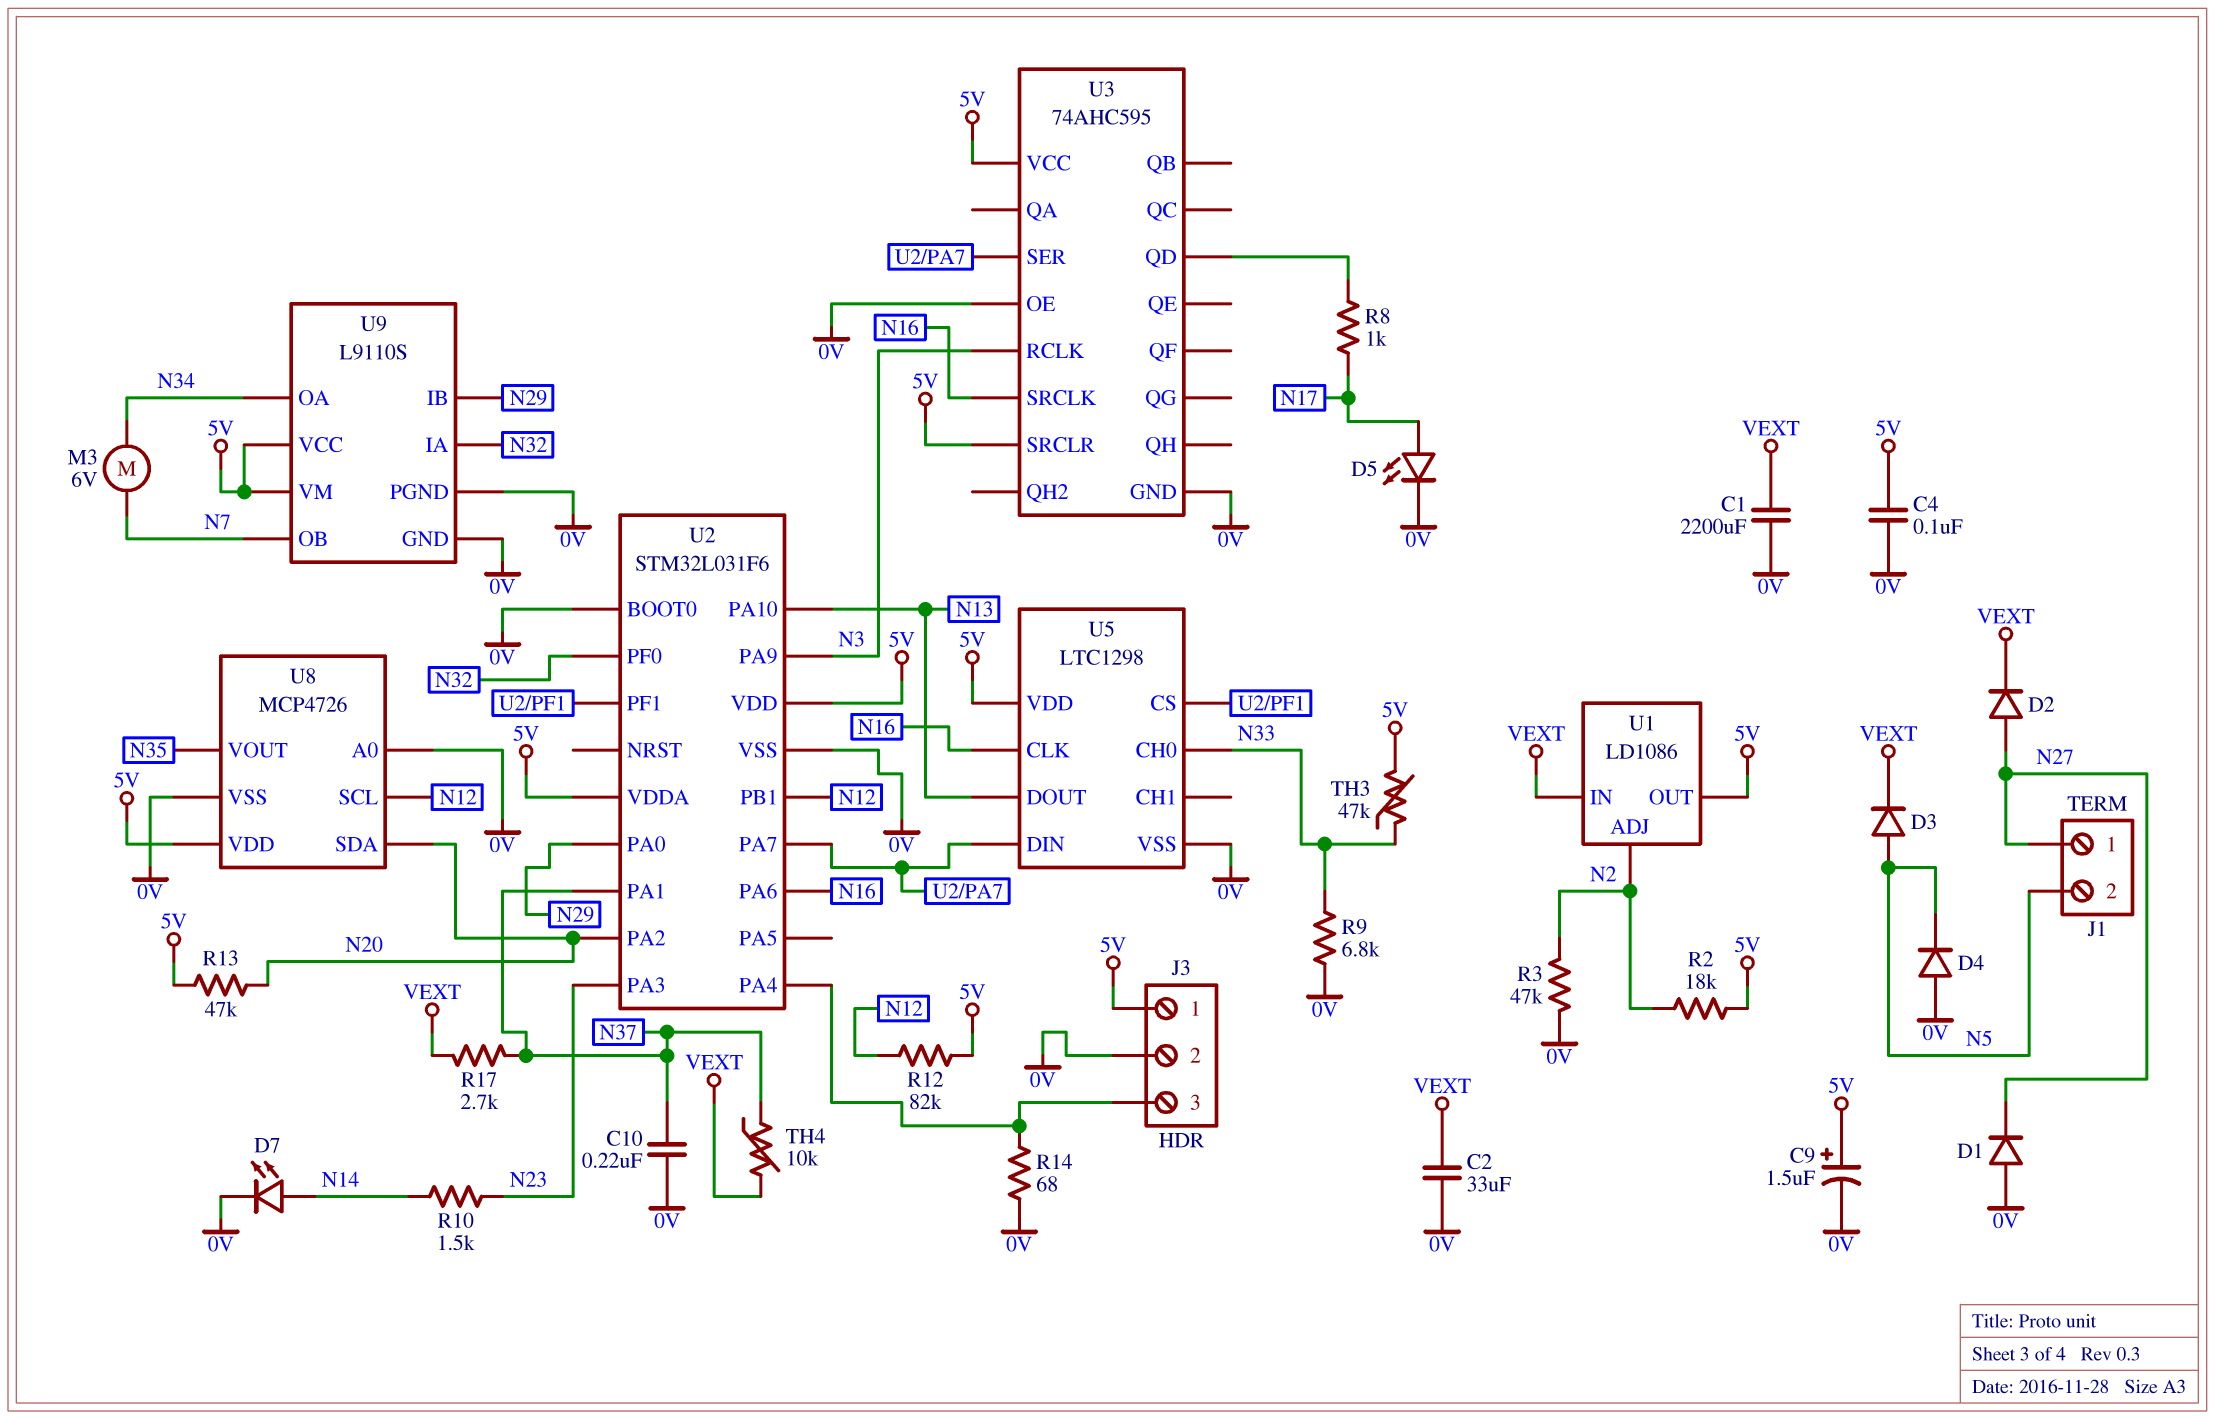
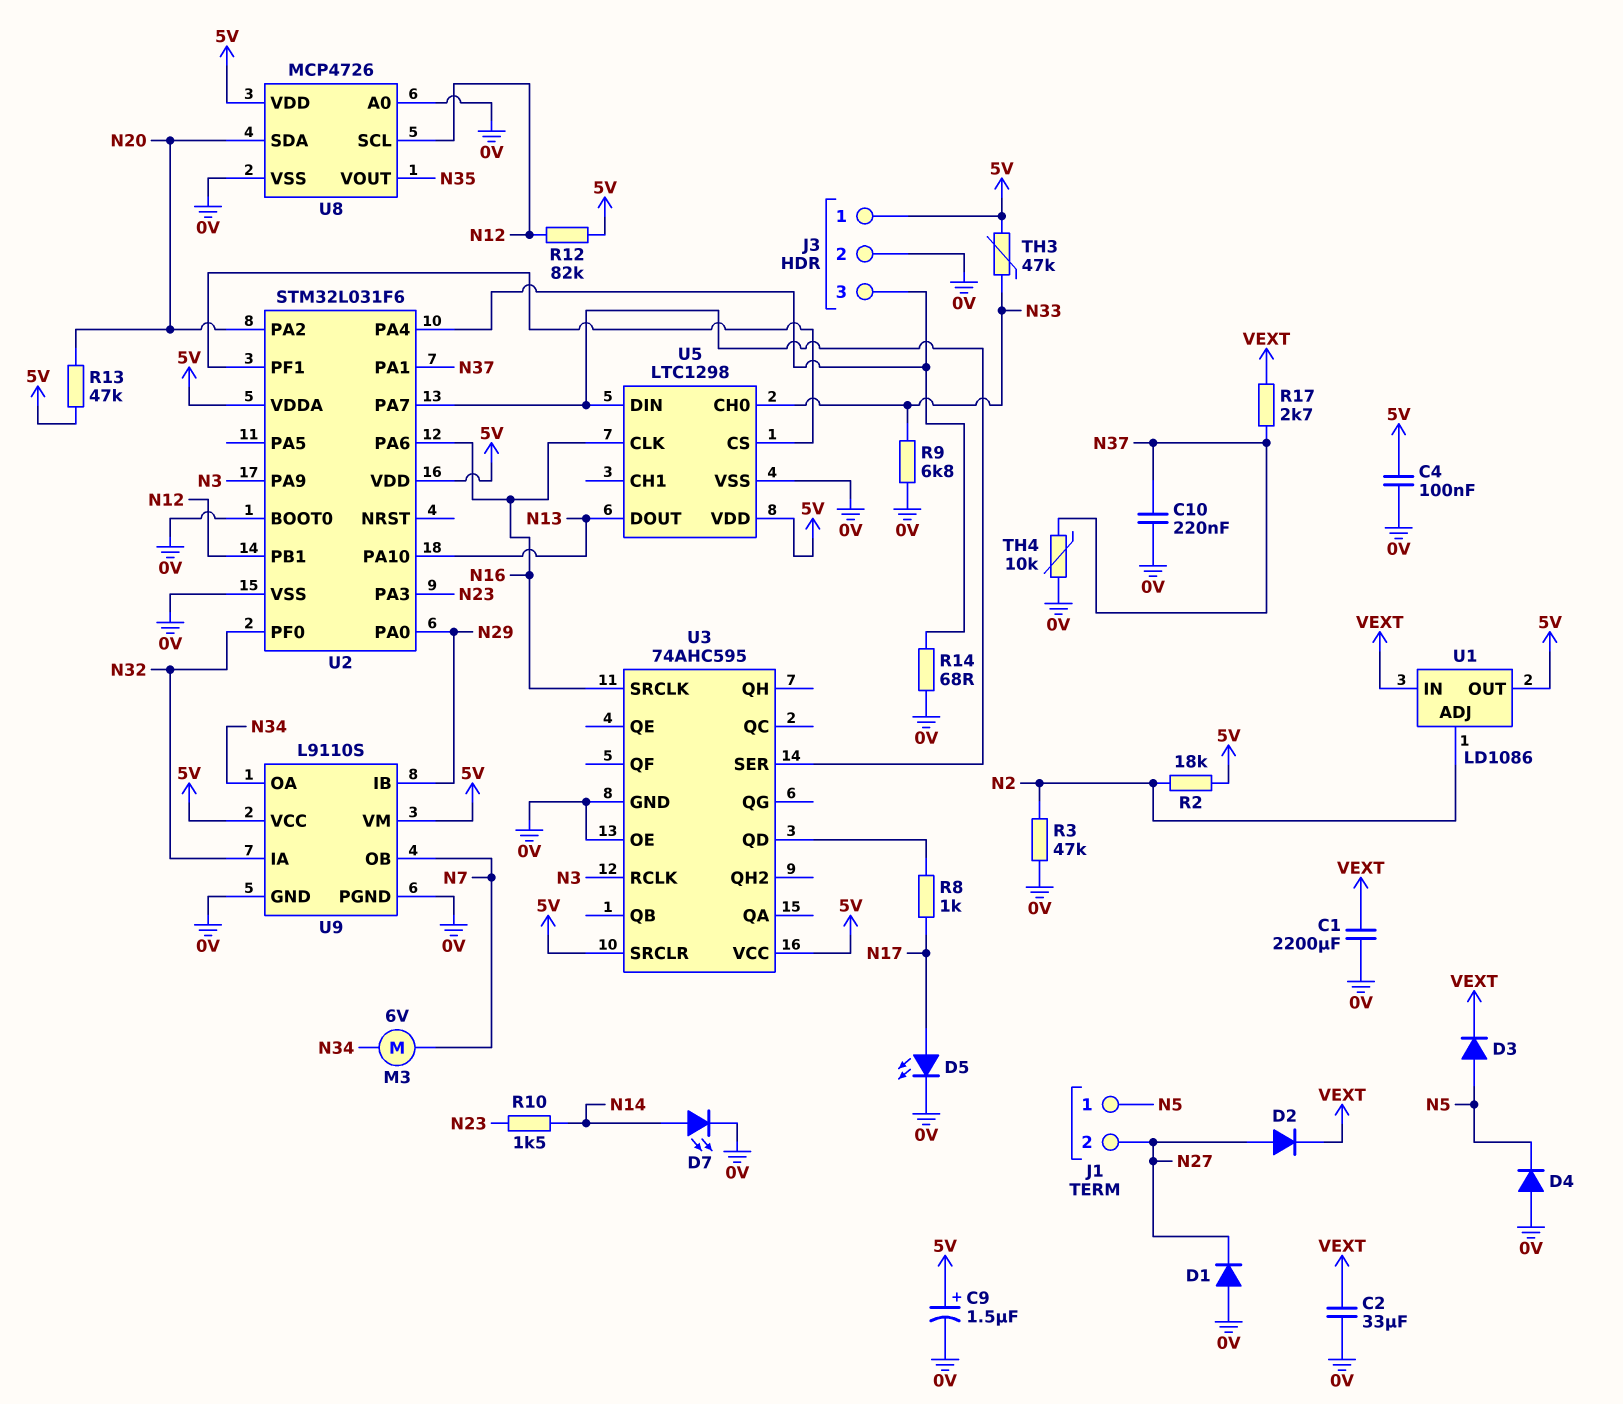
J1 pin 1: N27 -> N5
J1 pin 2: N5 -> N27
TH4: 10k (N37, VEXT) -> 10k (0V, N37)

